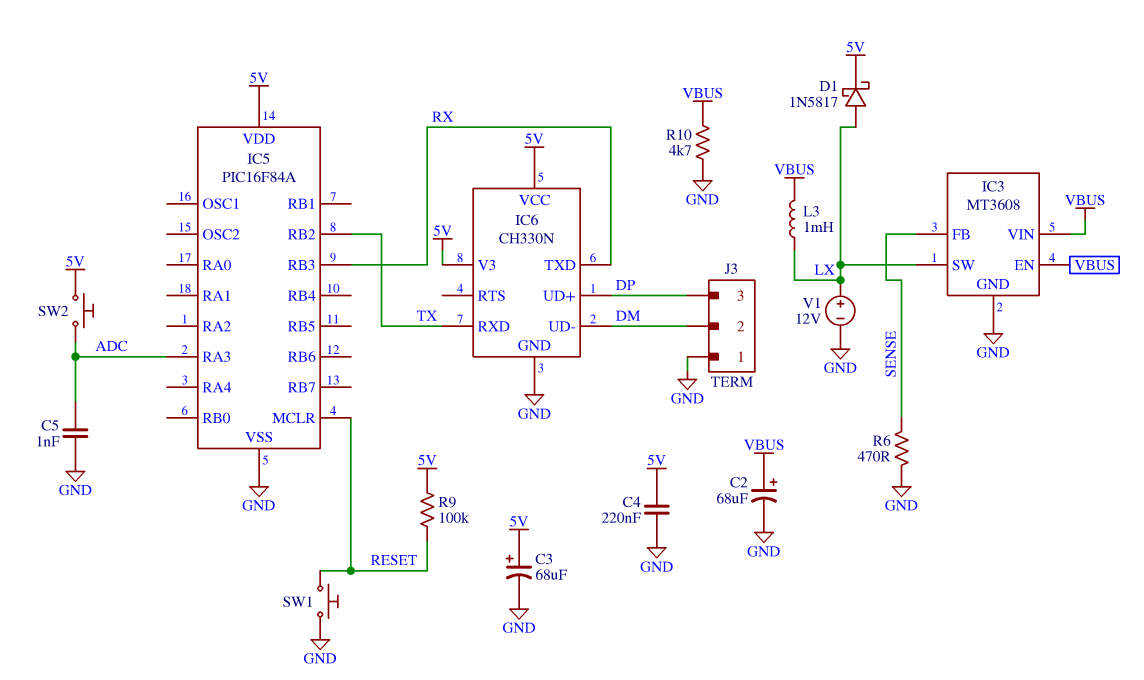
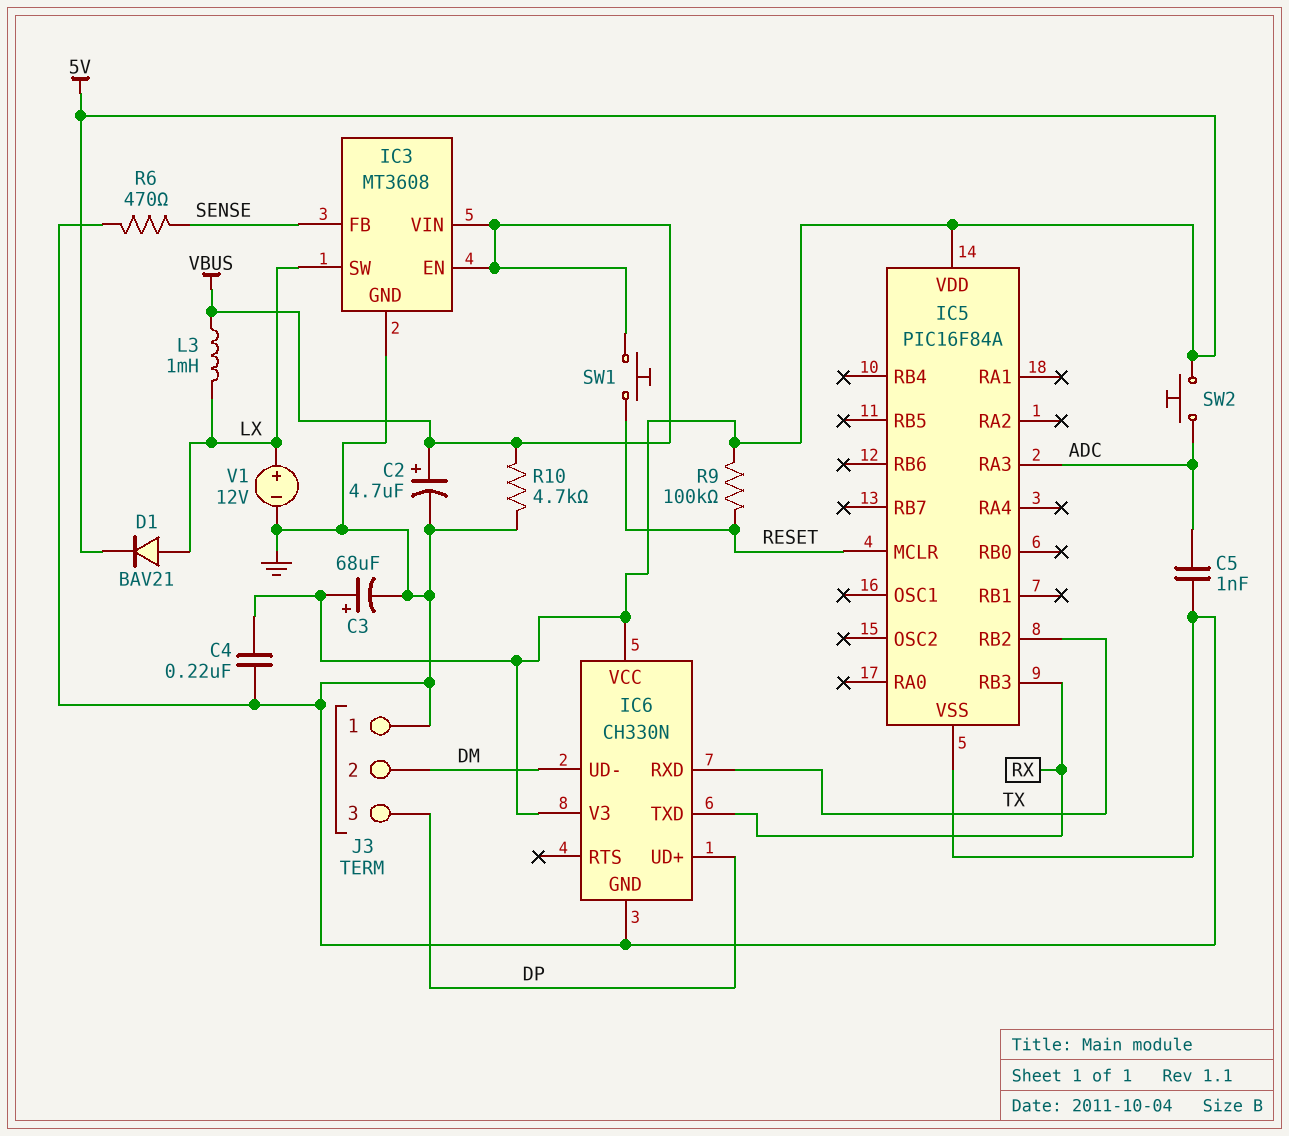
C2: 68uF (plus VBUS, minus GND) -> 4.7uF (plus VBUS, minus GND)
D1: schottky 1N5817 (A LX, K 5V) -> diode BAV21 (A LX, K 5V)
SW1: button (GND, RESET) -> button (RESET, VBUS)

